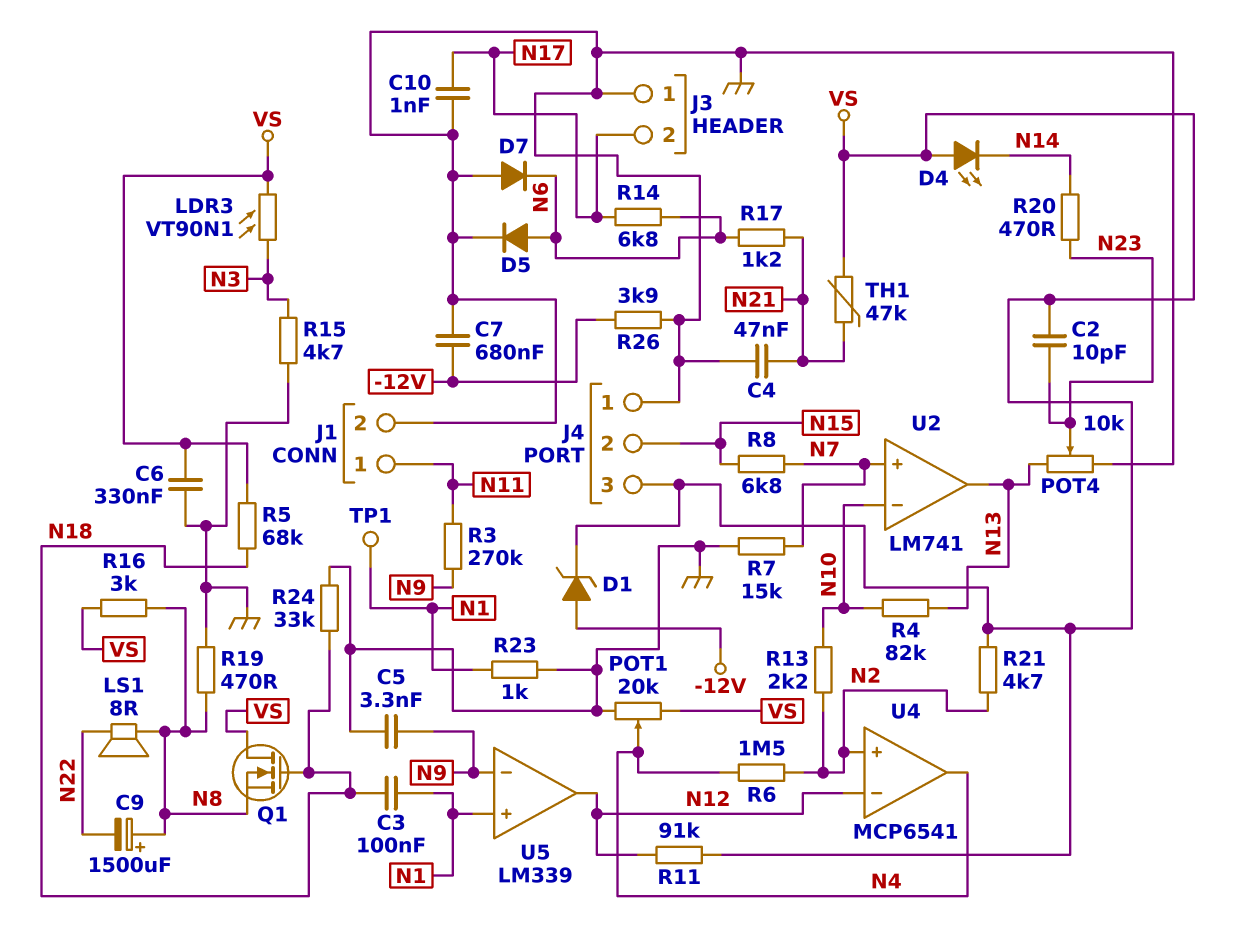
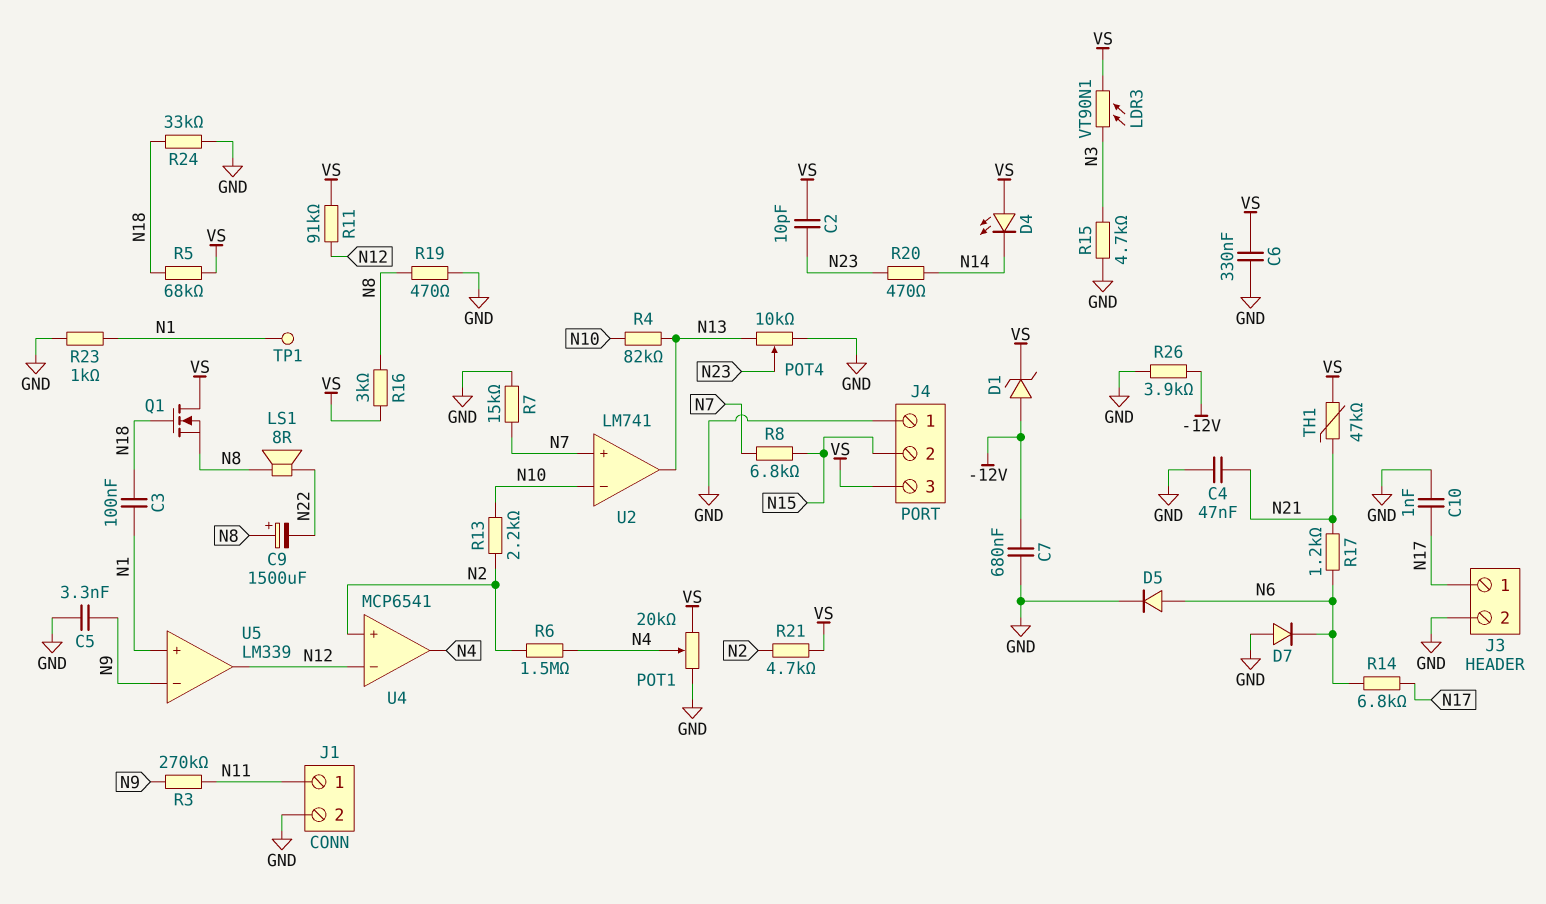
J3 pin 1: GND -> N17
J3 pin 2: N17 -> GND

